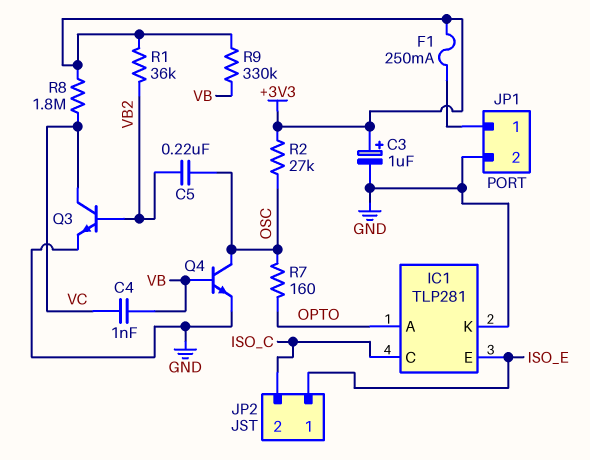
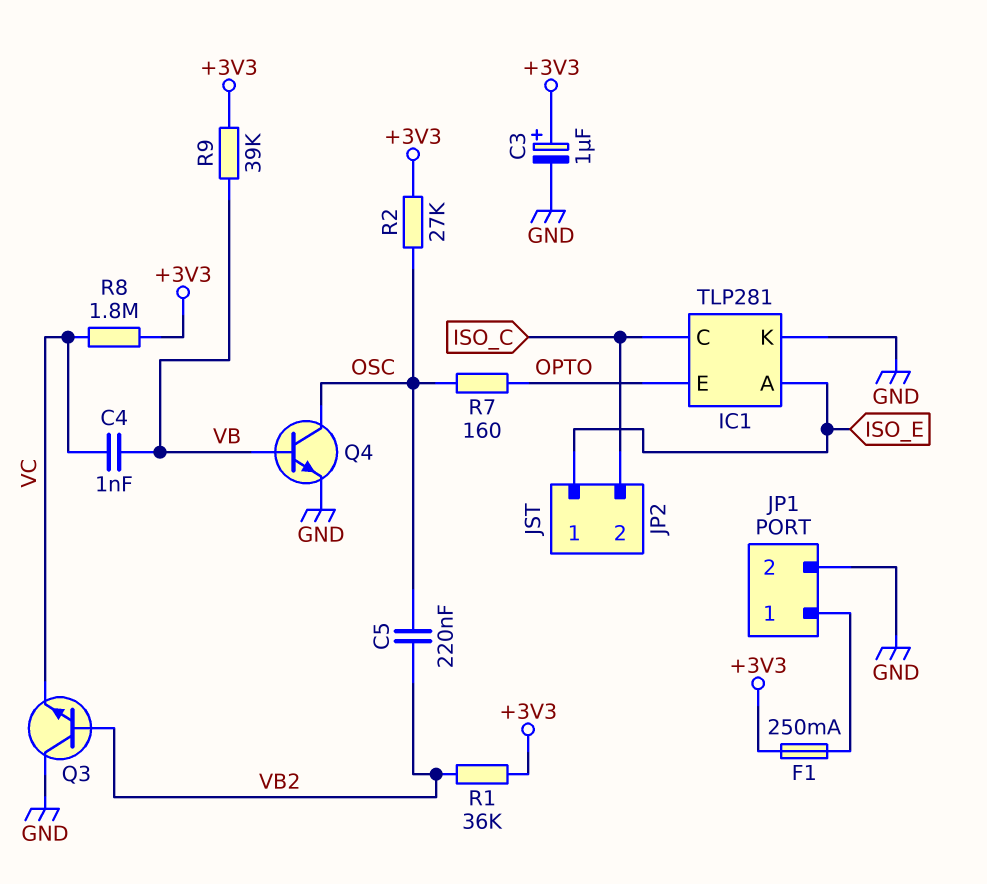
IC1 pin A: OPTO -> ISO_E
IC1 pin E: ISO_E -> OPTO
Q3: NPN (B VB2, C VC, E GND) -> NPN (B VB2, C GND, E VC)
R9: 330k (+3V3, VB) -> 39k (+3V3, VB)

